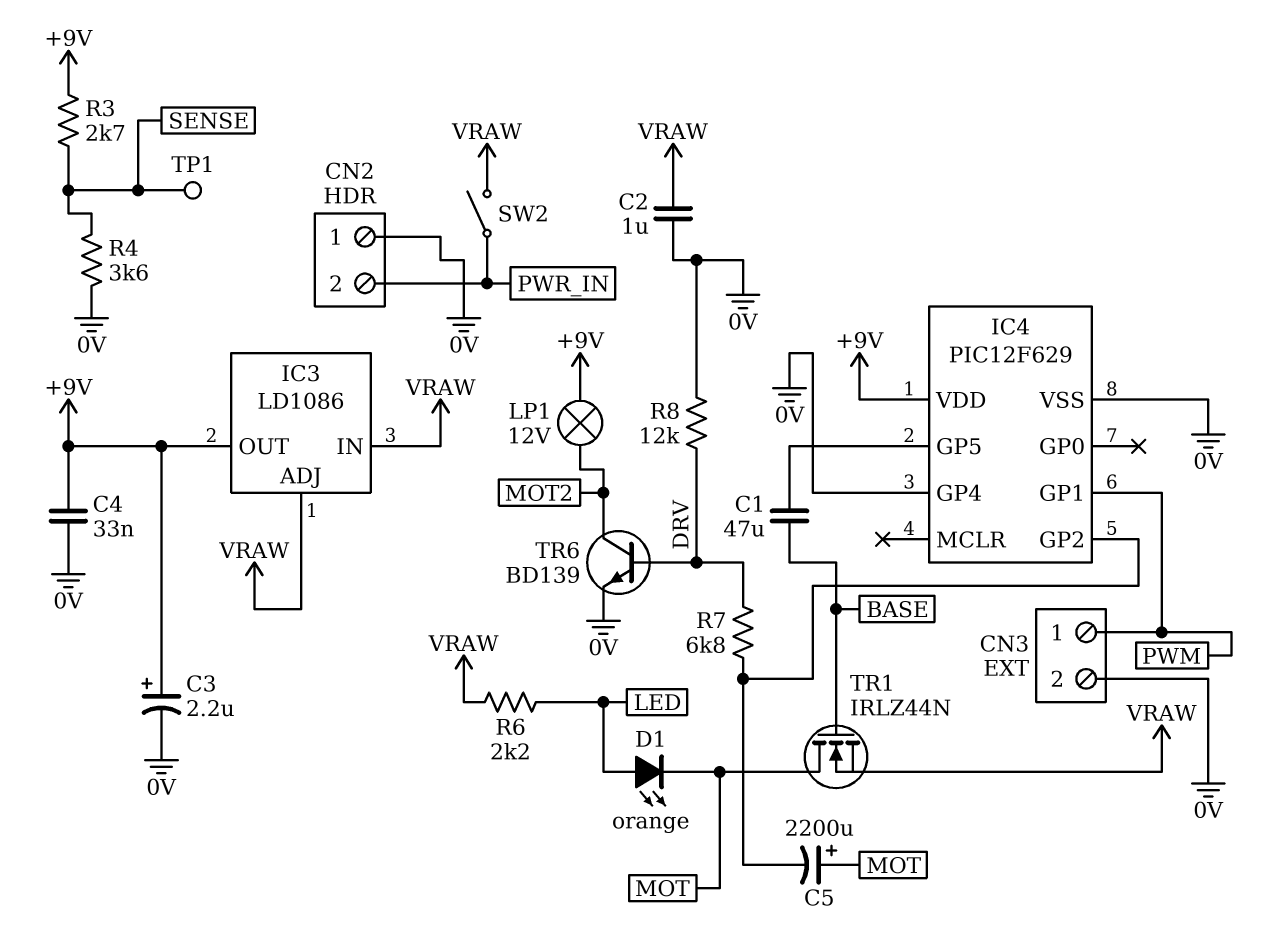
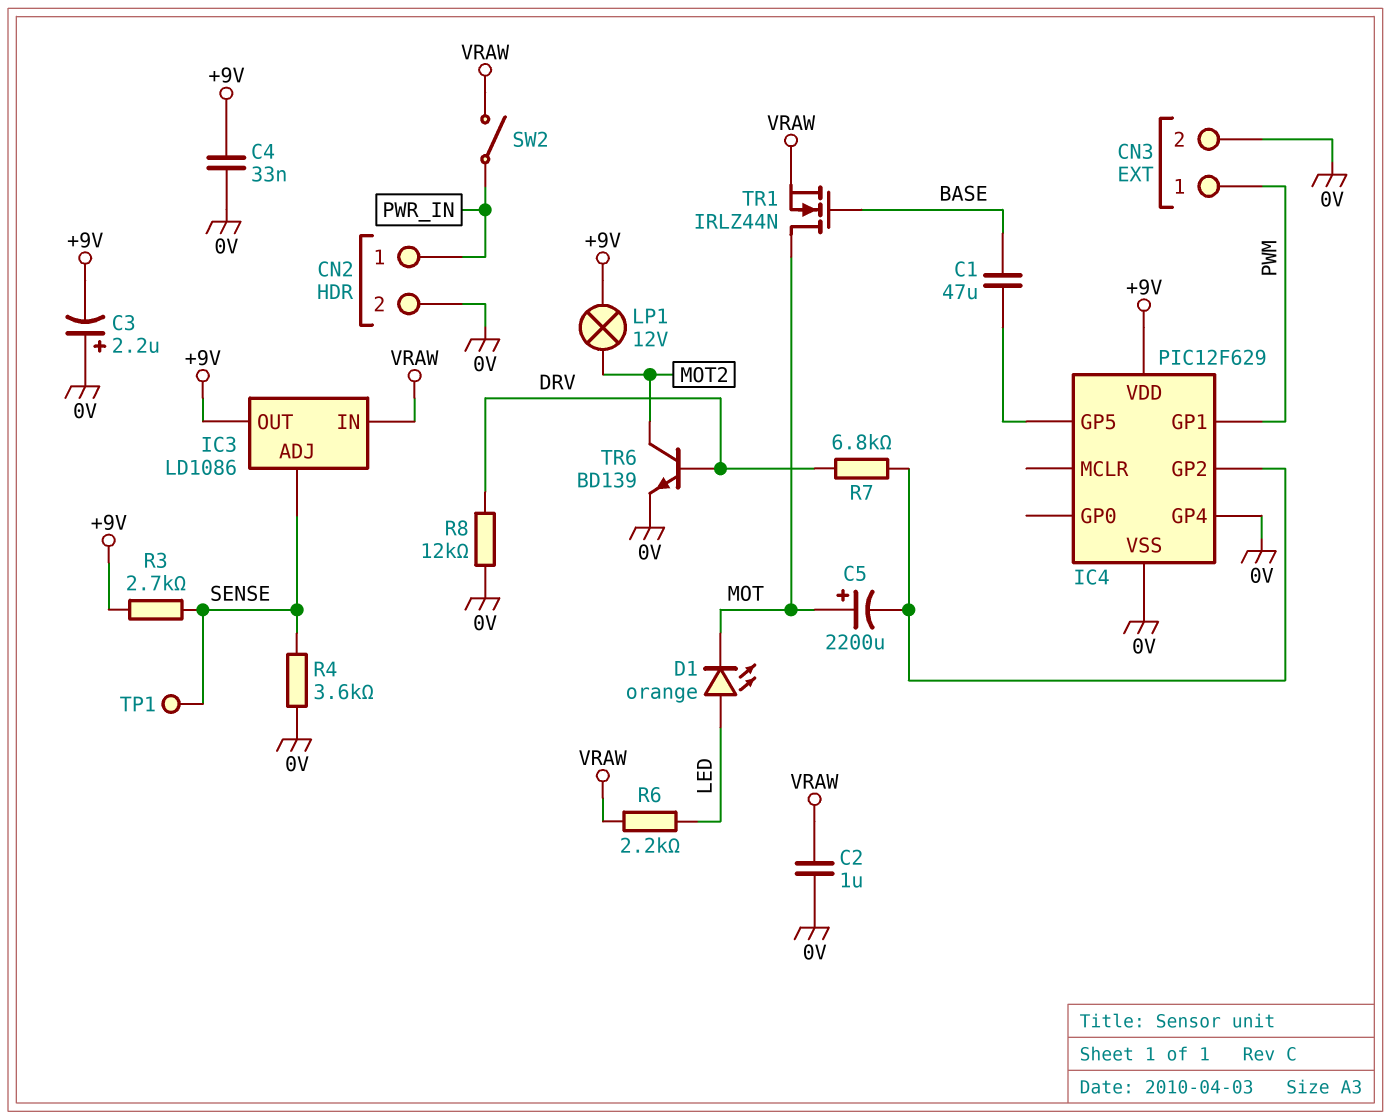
C3: 2.2uF (plus +9V, minus 0V) -> 2.2uF (plus 0V, minus +9V)
CN2 pin 1: 0V -> PWR_IN
CN2 pin 2: PWR_IN -> 0V
IC3 pin ADJ: VRAW -> SENSE

